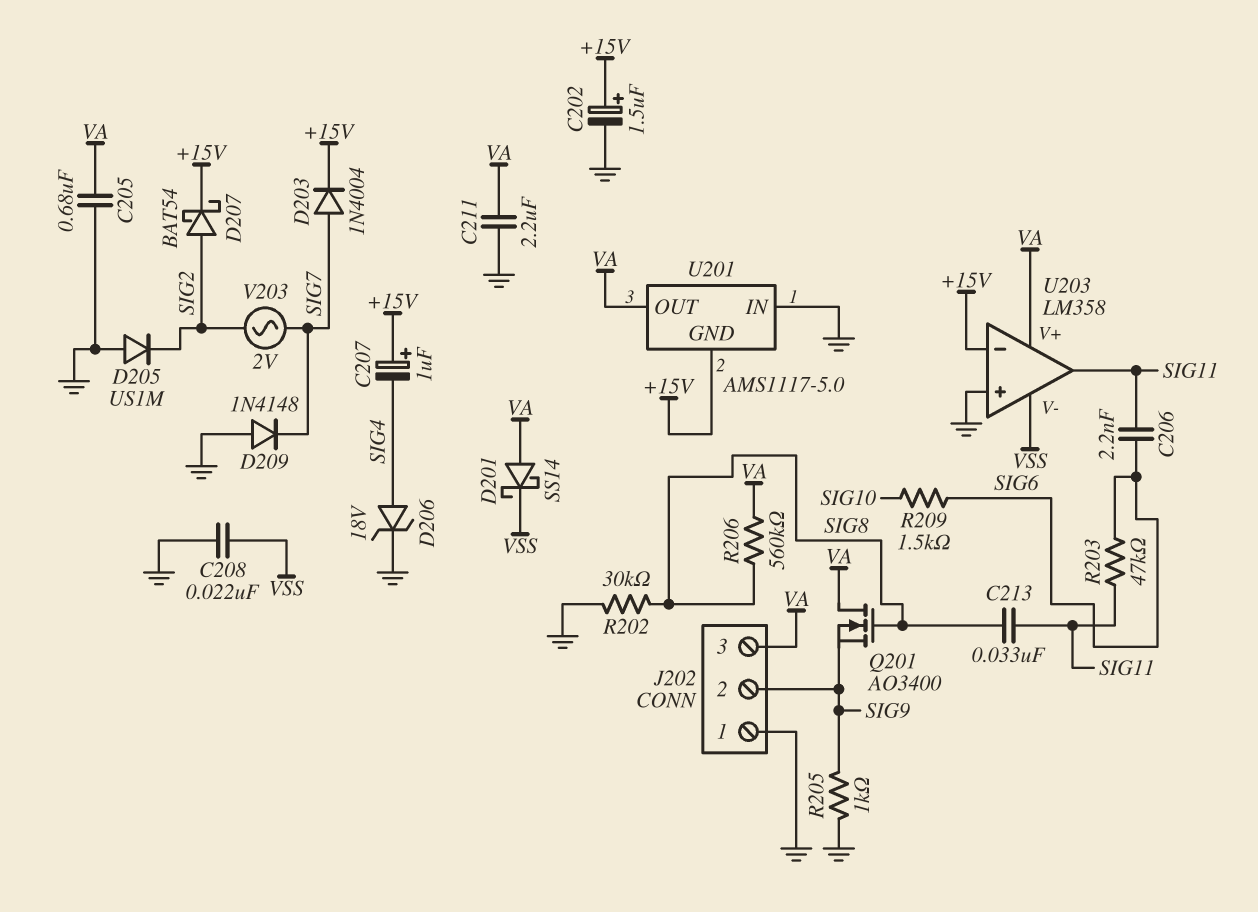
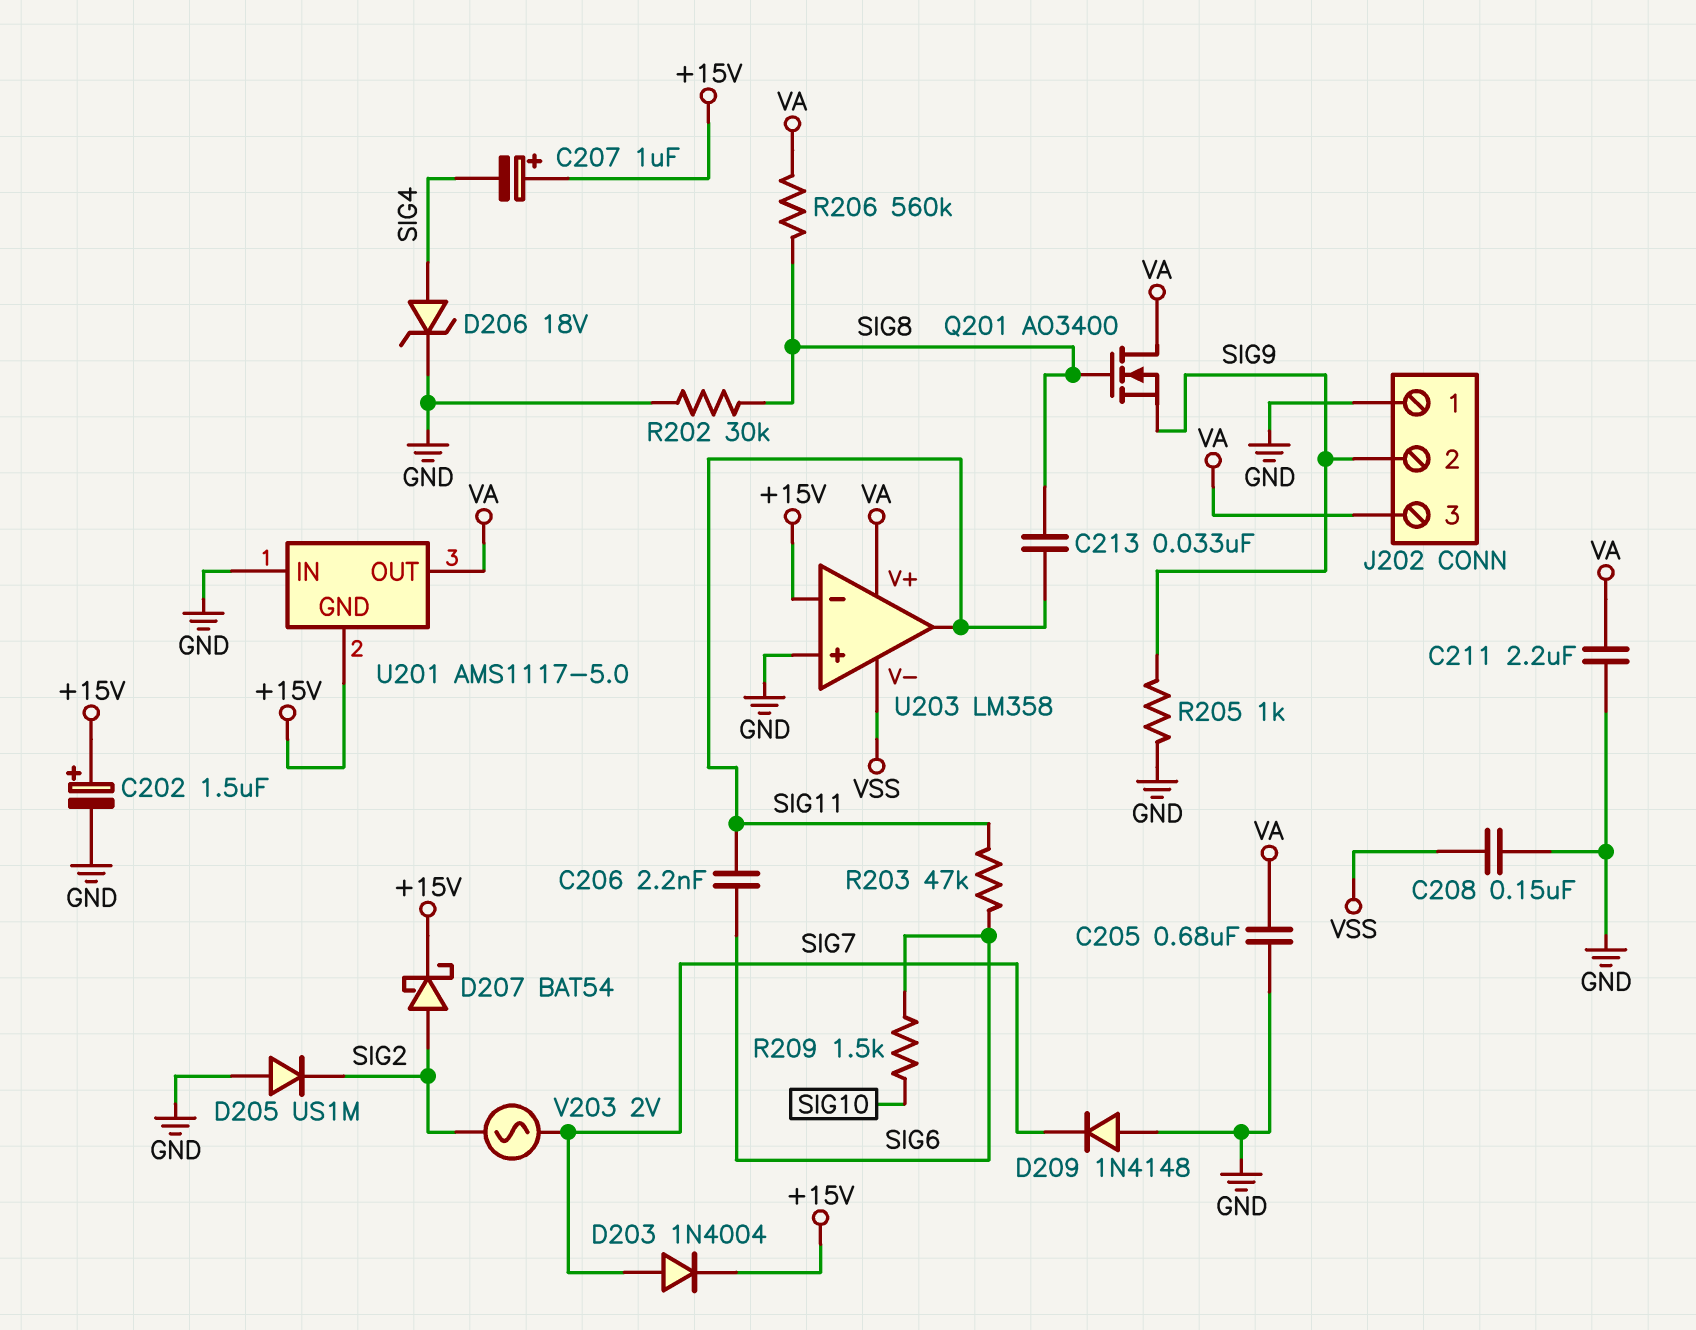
C208: 22nF (GND, VSS) -> 150nF (GND, VSS)
D201: schottky SS14 (A VA, K VSS) -> none

